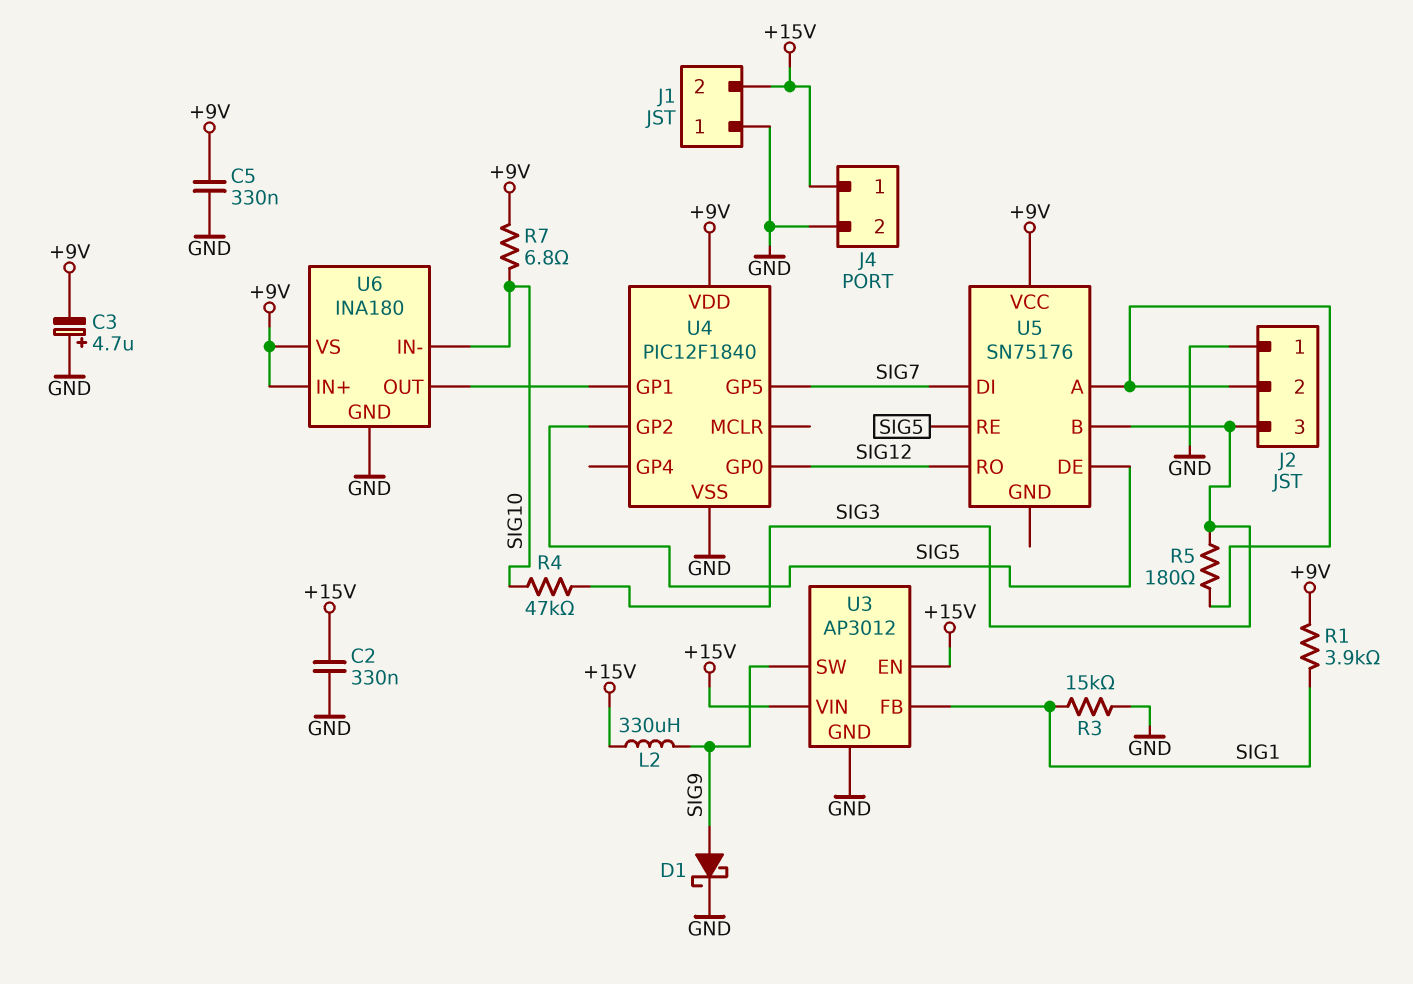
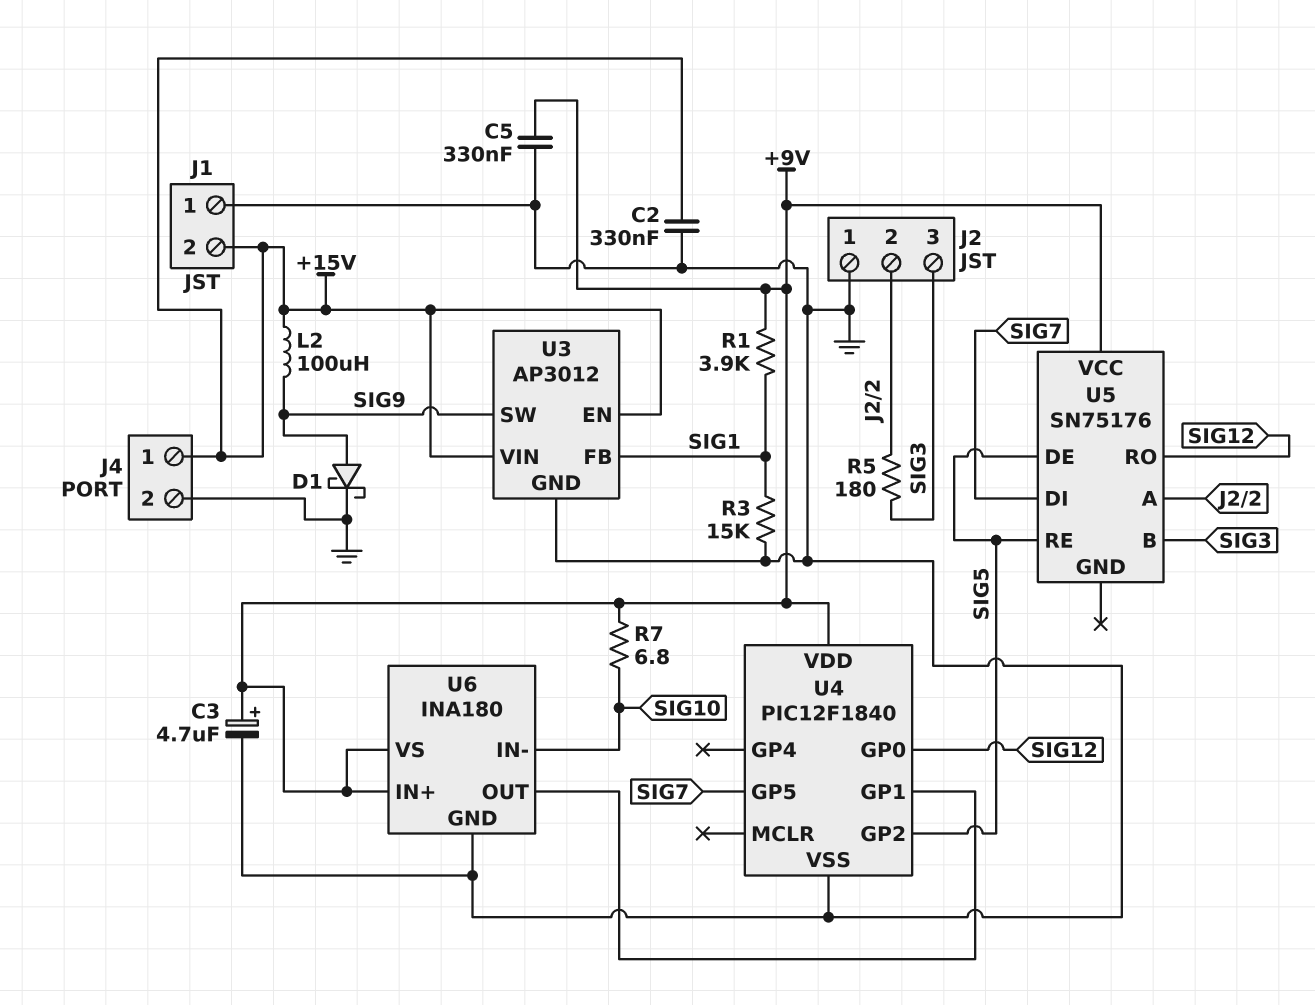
C3: 4.7uF (plus GND, minus +9V) -> 4.7uF (plus +9V, minus GND)
L2: 330uH (+15V, SIG9) -> 100uH (+15V, SIG9)
R4: 47k (SIG3, SIG10) -> none

